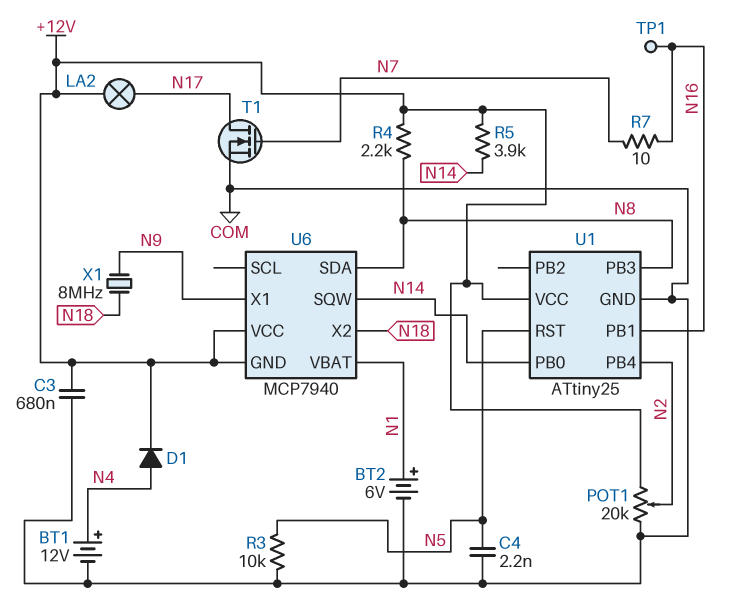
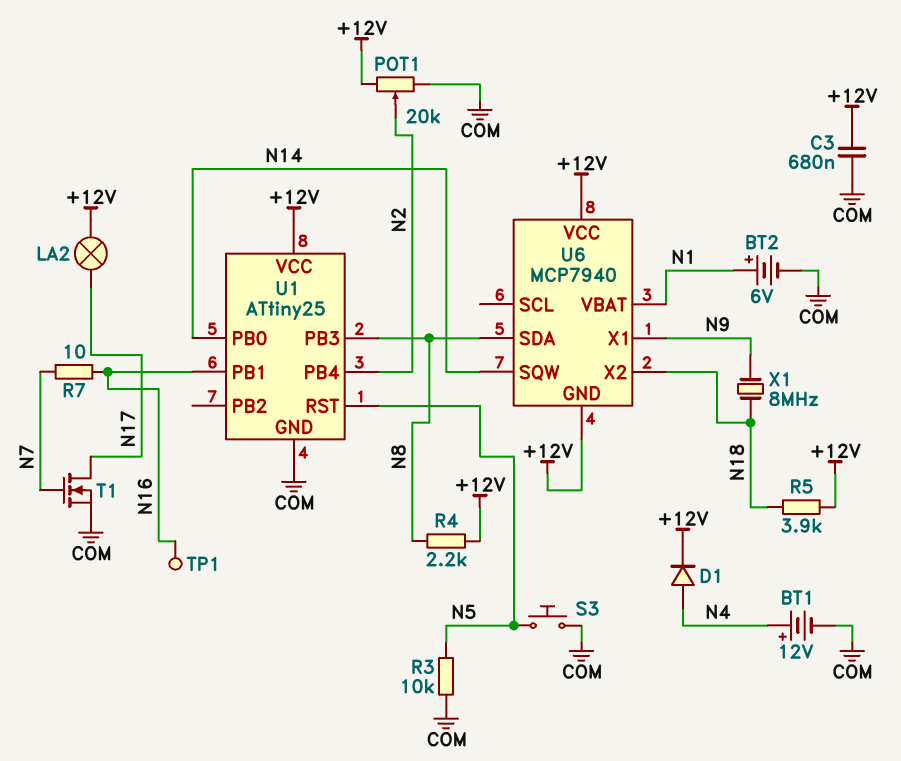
C4: 2.2nF (COM, N5) -> none
R5: 3.9k (+12V, N14) -> 3.9k (+12V, N18)
S3: none -> button (COM, N5)

